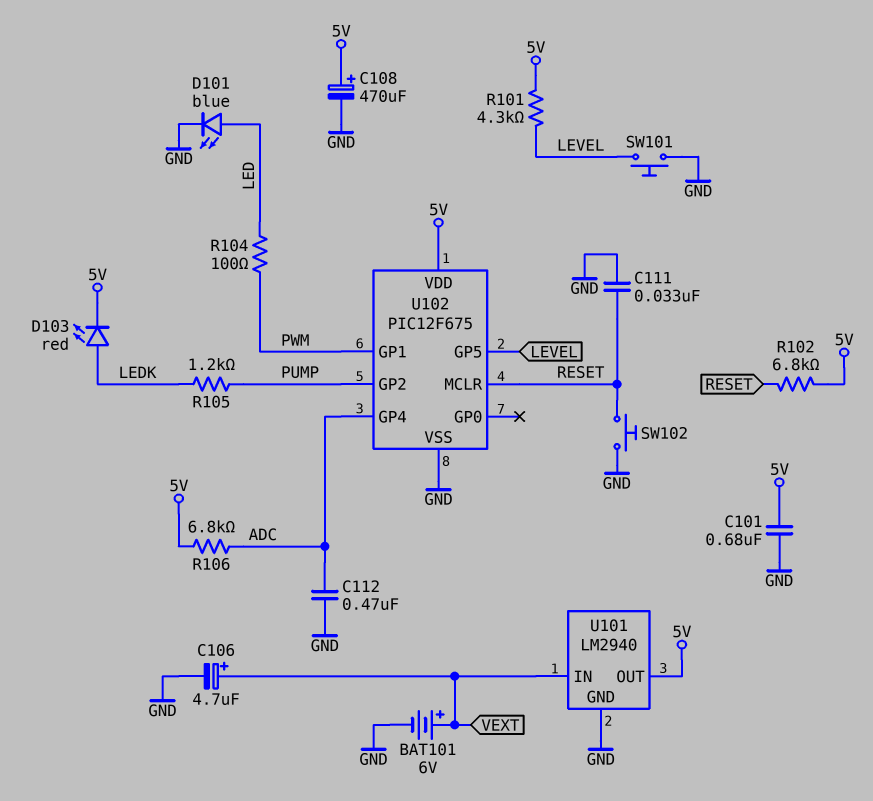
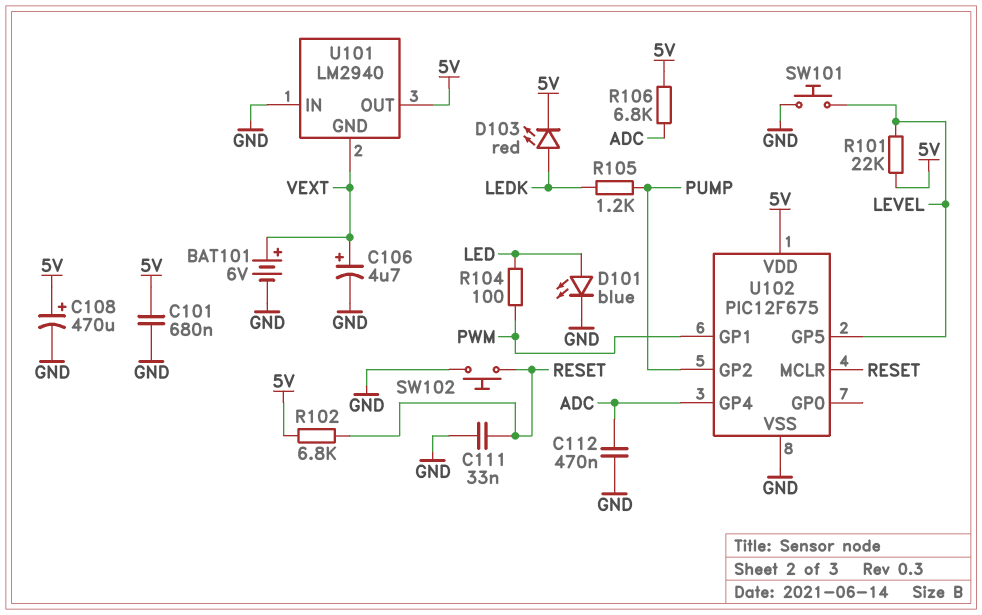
R101: 4.3k (5V, LEVEL) -> 22k (5V, LEVEL)
U101 pin GND: GND -> VEXT
U101 pin IN: VEXT -> GND

